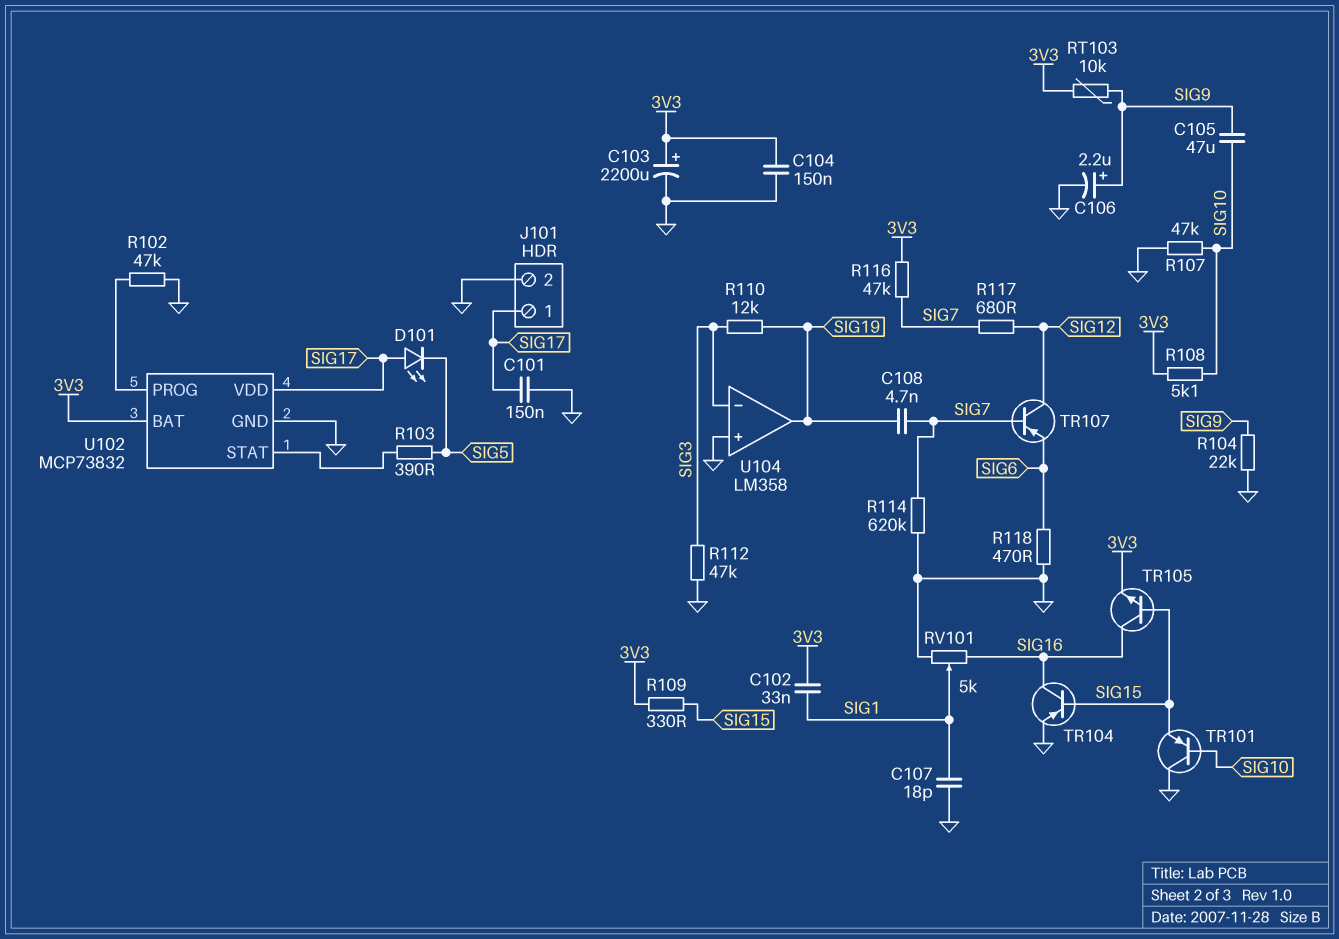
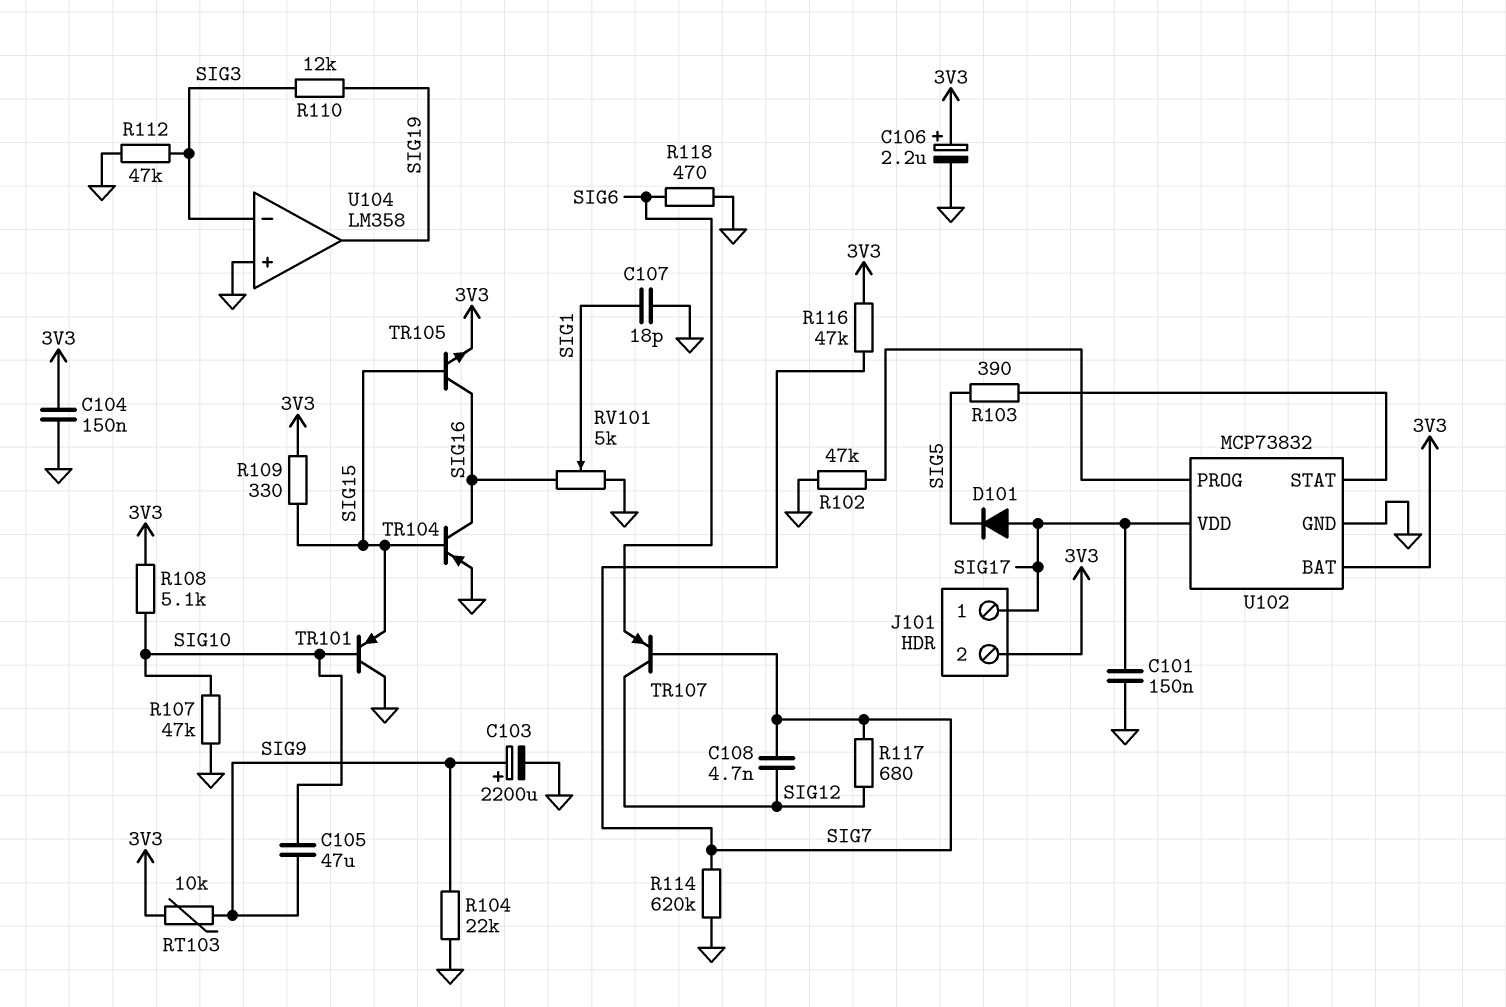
C102: 33nF (3V3, SIG1) -> none
C103: 2200uF (plus 3V3, minus GND) -> 2200uF (plus SIG9, minus GND)
C106: 2.2uF (plus SIG9, minus GND) -> 2.2uF (plus 3V3, minus GND)
C108: 4.7nF (SIG7, SIG19) -> 4.7nF (SIG7, SIG12)
D101: LED (A SIG17, K SIG5) -> diode (A SIG17, K SIG5)
J101 pin 2: GND -> 3V3

